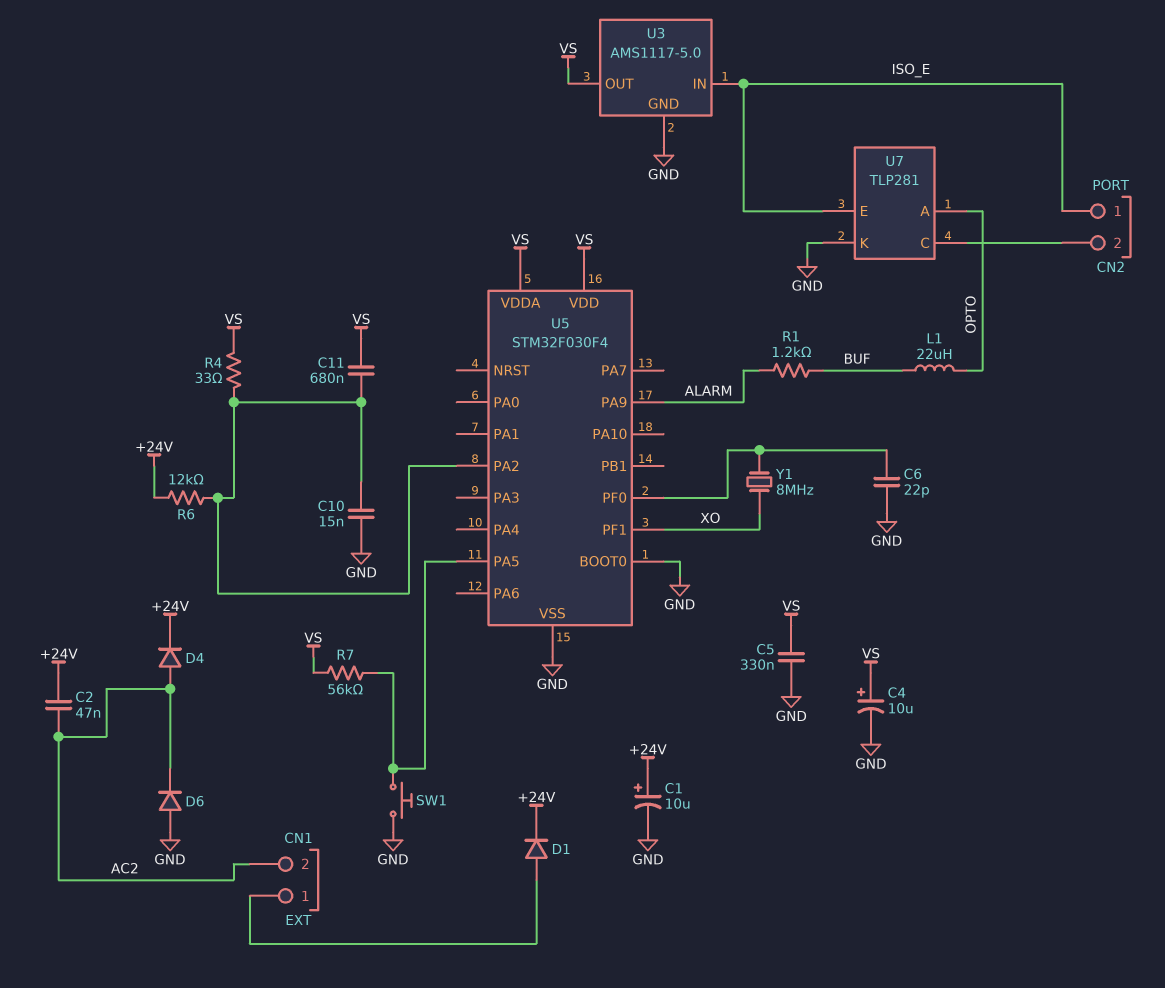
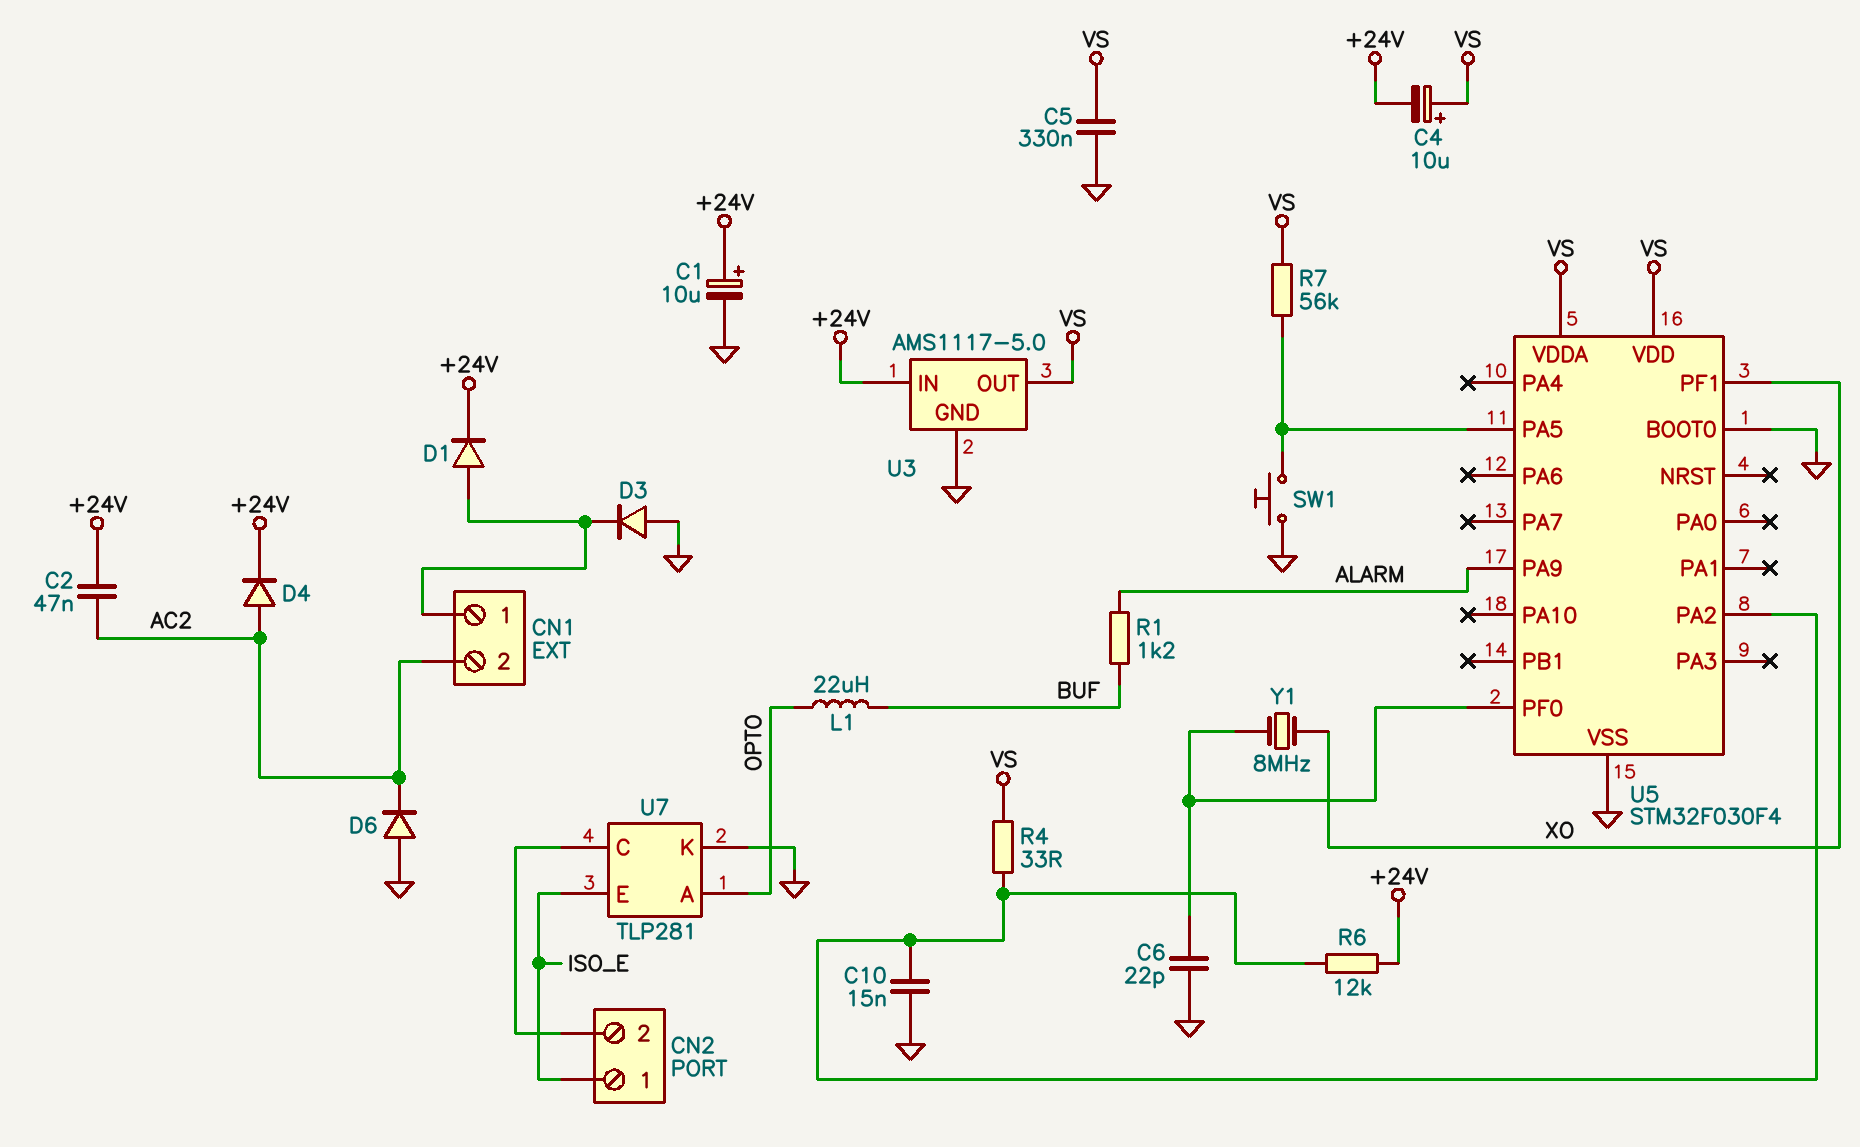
C4: 10uF (plus VS, minus GND) -> 10uF (plus VS, minus +24V)
C11: 680nF (U5/PA2, VS) -> none
D3: none -> diode (A GND, K CN1/1)
U3 pin IN: ISO_E -> +24V

